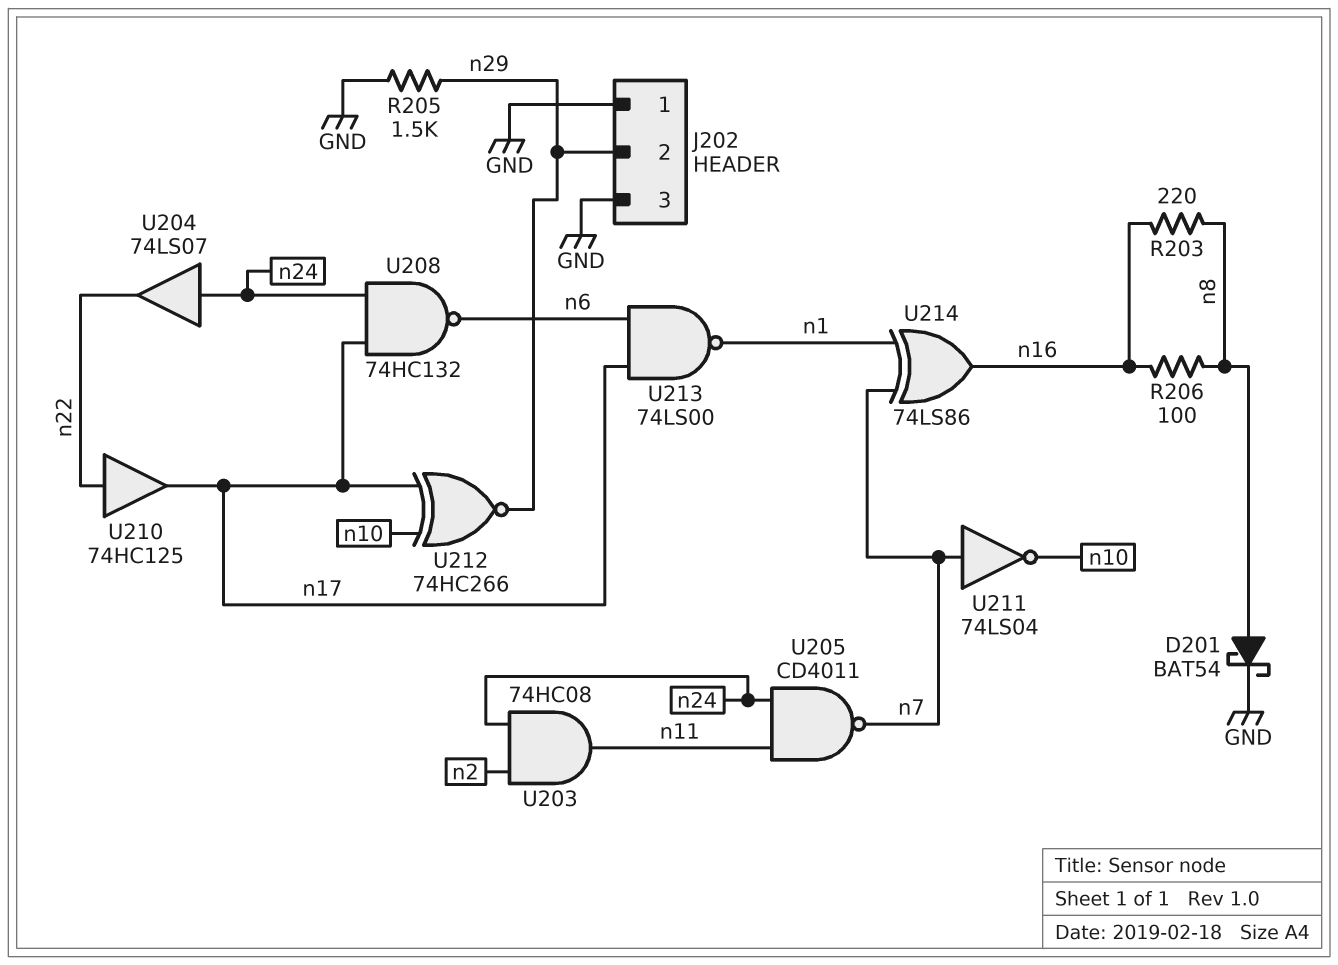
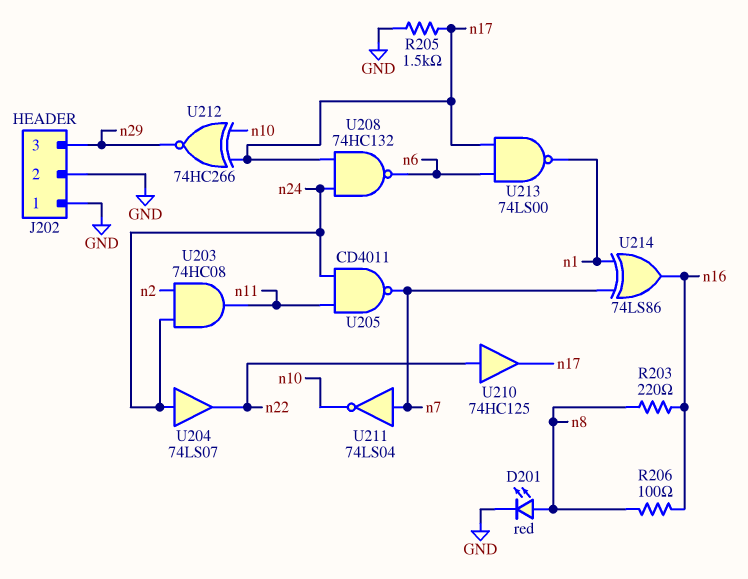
D201: schottky BAT54 (A n8, K GND) -> LED red (A n8, K GND)
J202 pin 2: n29 -> GND
J202 pin 3: GND -> n29
R205: 1.5k (GND, n29) -> 1.5k (GND, n17)

